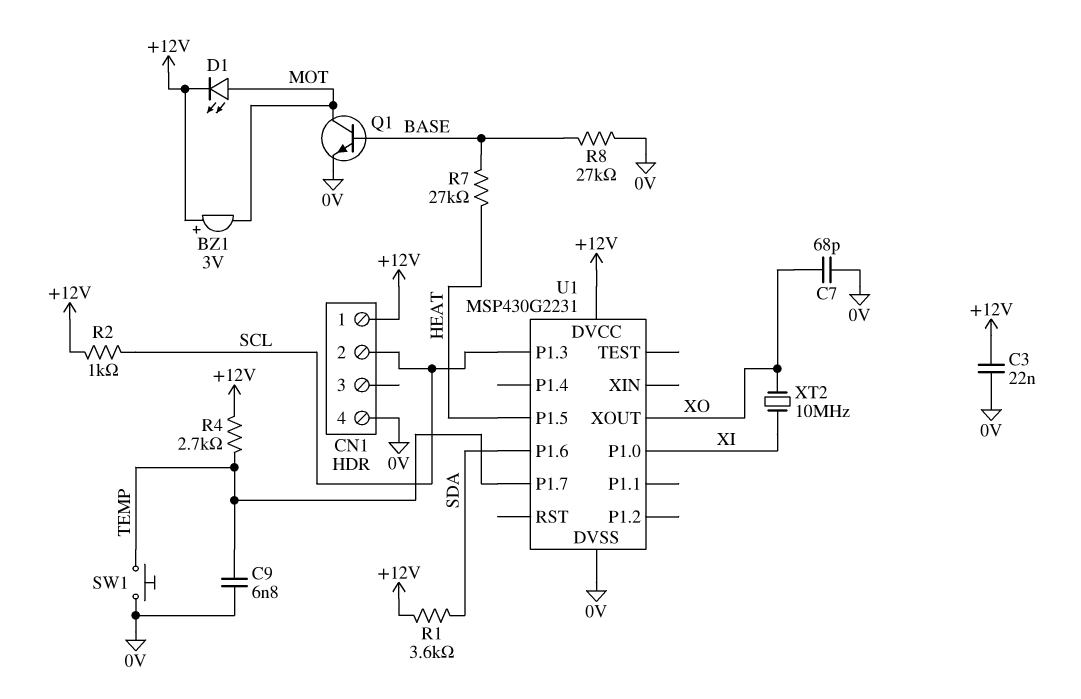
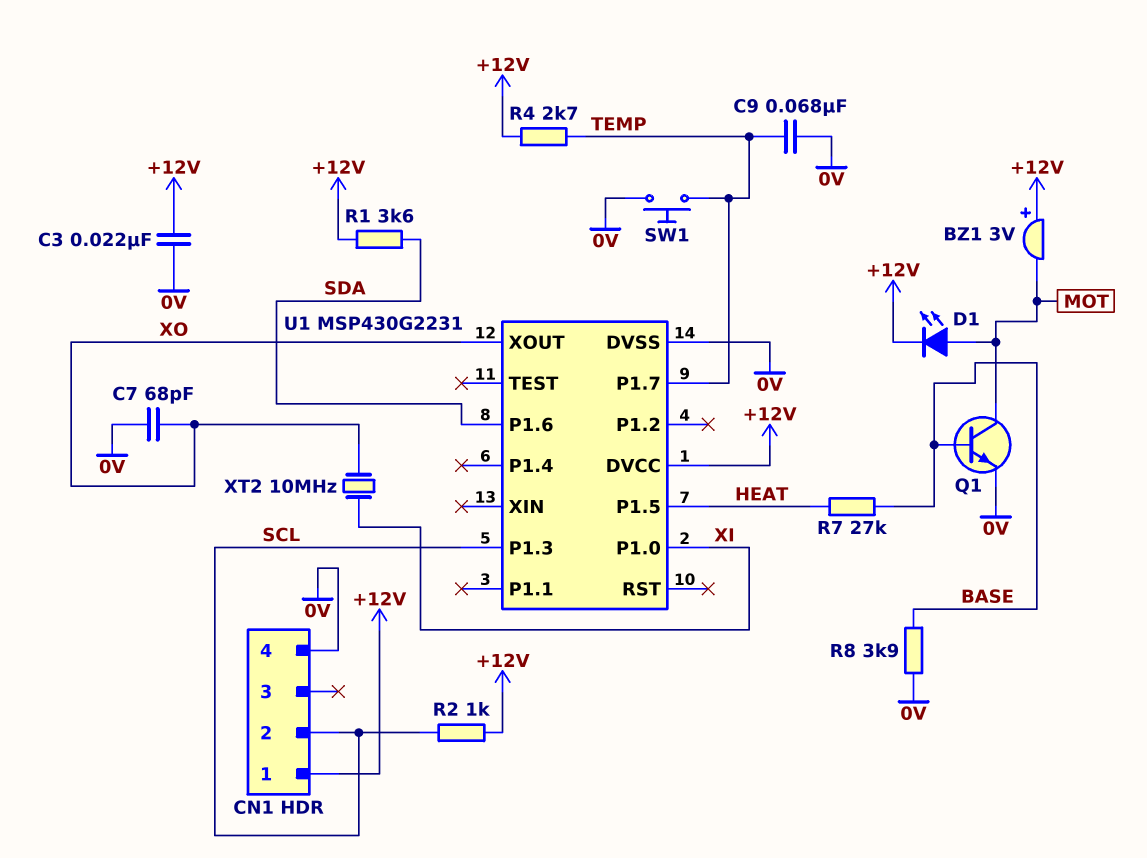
C9: 6.8nF (0V, TEMP) -> 68nF (0V, TEMP)
R8: 27k (0V, BASE) -> 3.9k (0V, BASE)

